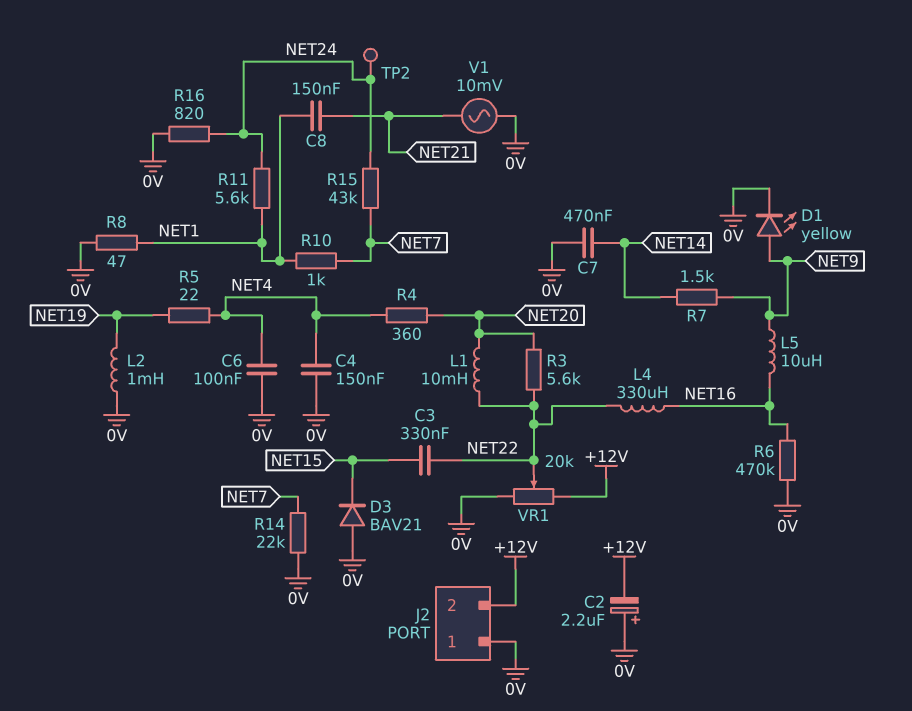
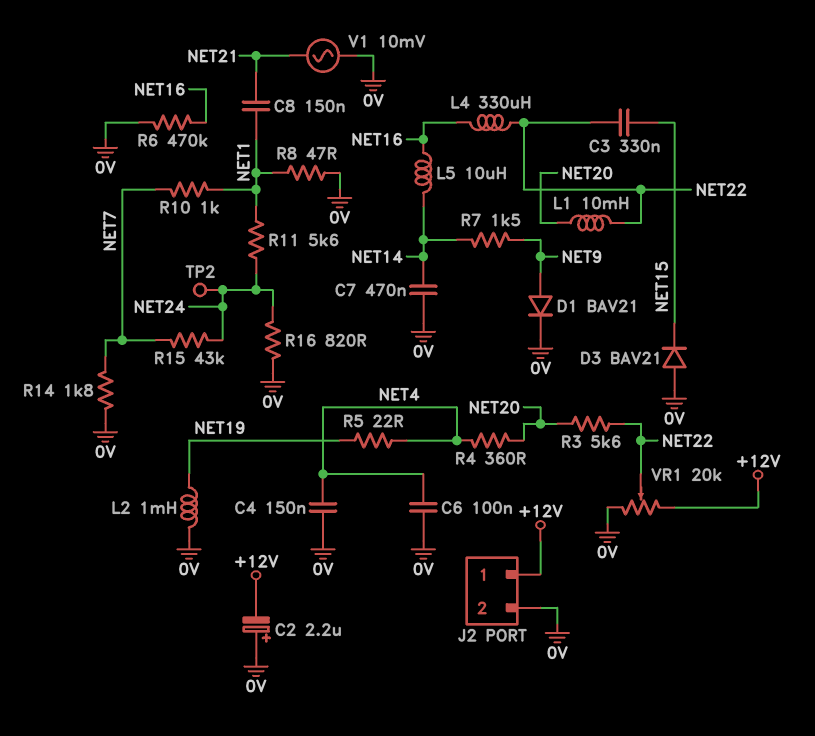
D1: LED yellow (A NET9, K 0V) -> diode BAV21 (A NET9, K 0V)
J2 pin 1: 0V -> +12V
J2 pin 2: +12V -> 0V
L5: 10uH (NET9, NET16) -> 10uH (NET14, NET16)
R14: 22k (0V, NET7) -> 1.8k (0V, NET7)

